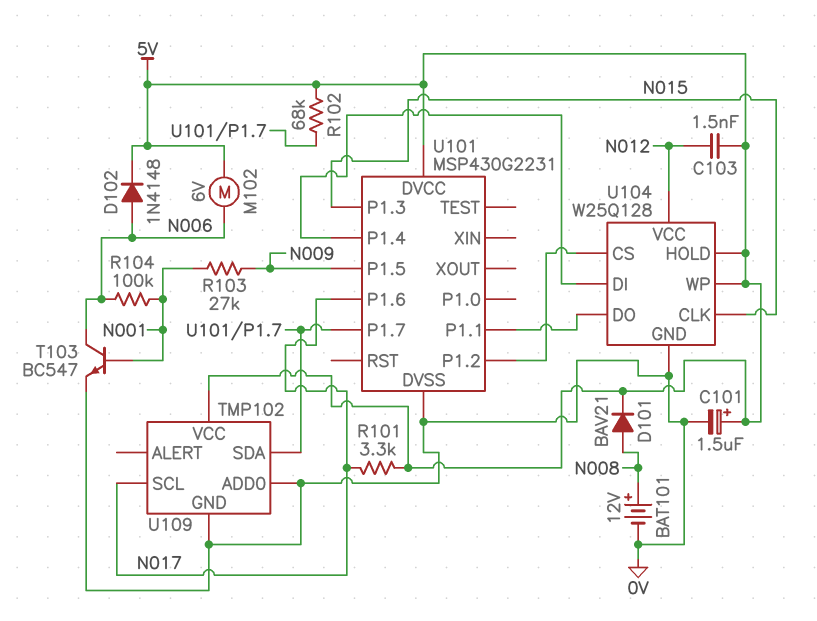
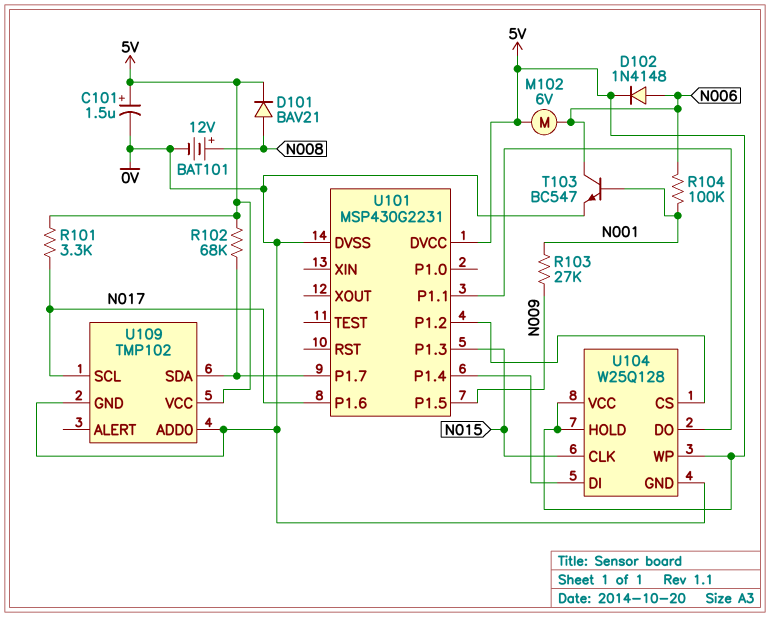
C103: 1.5nF (5V, N012) -> none
U104 pin VCC: N012 -> 5V

